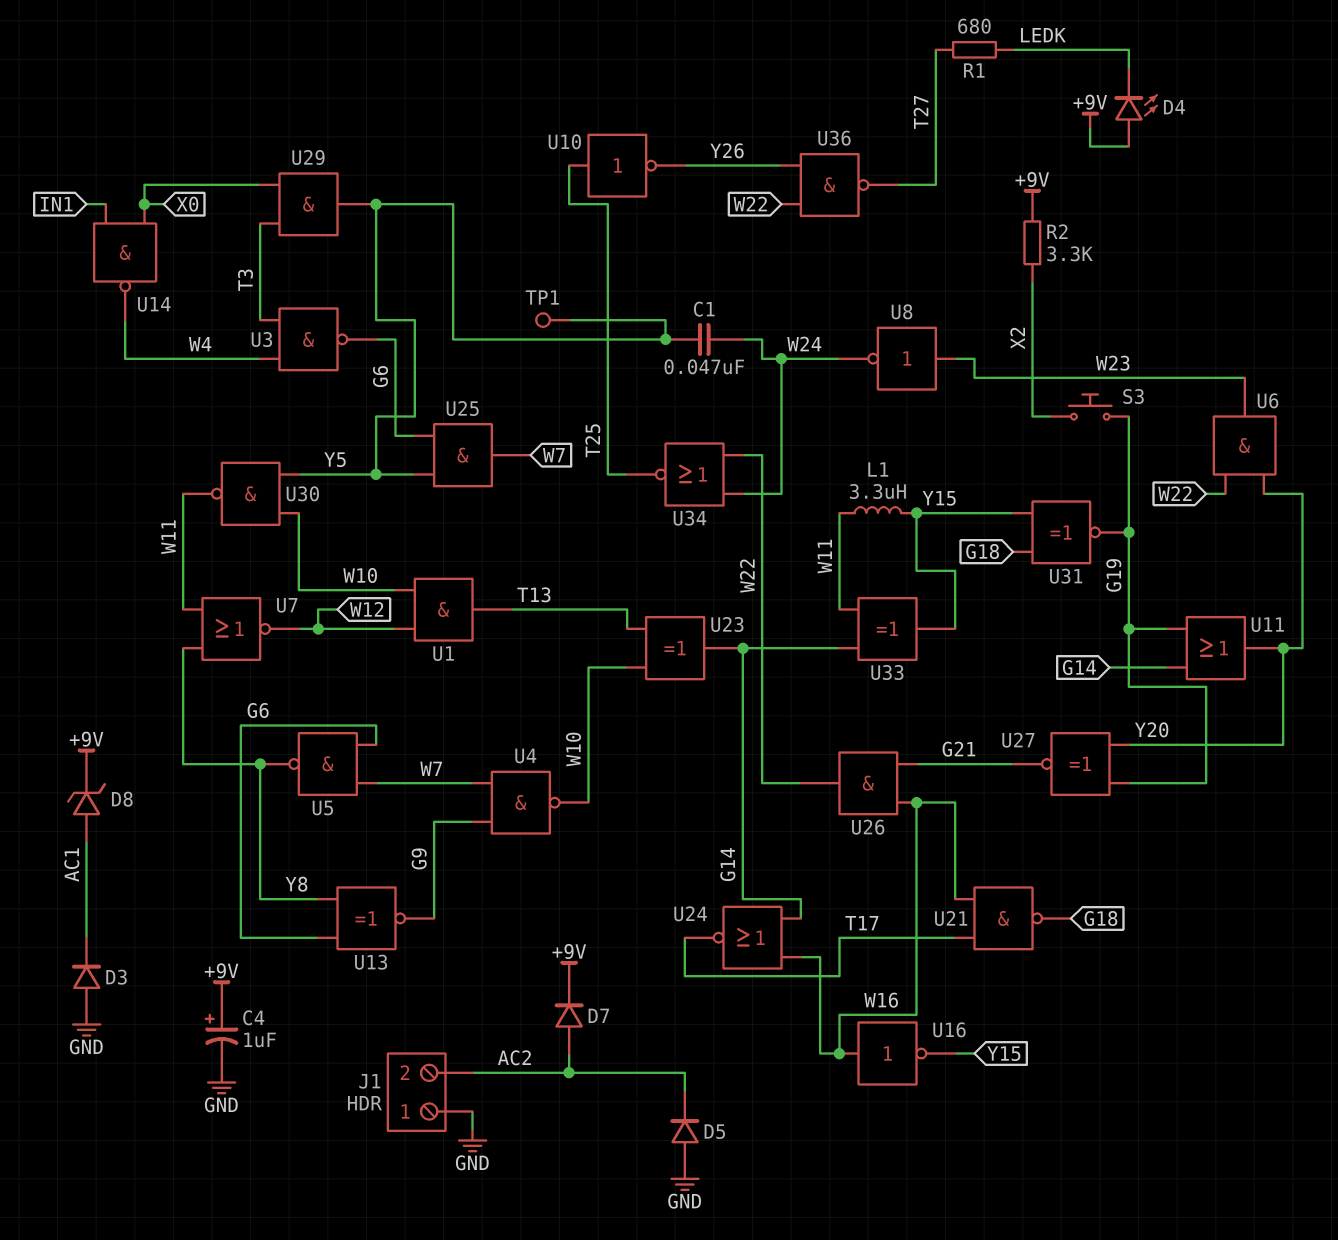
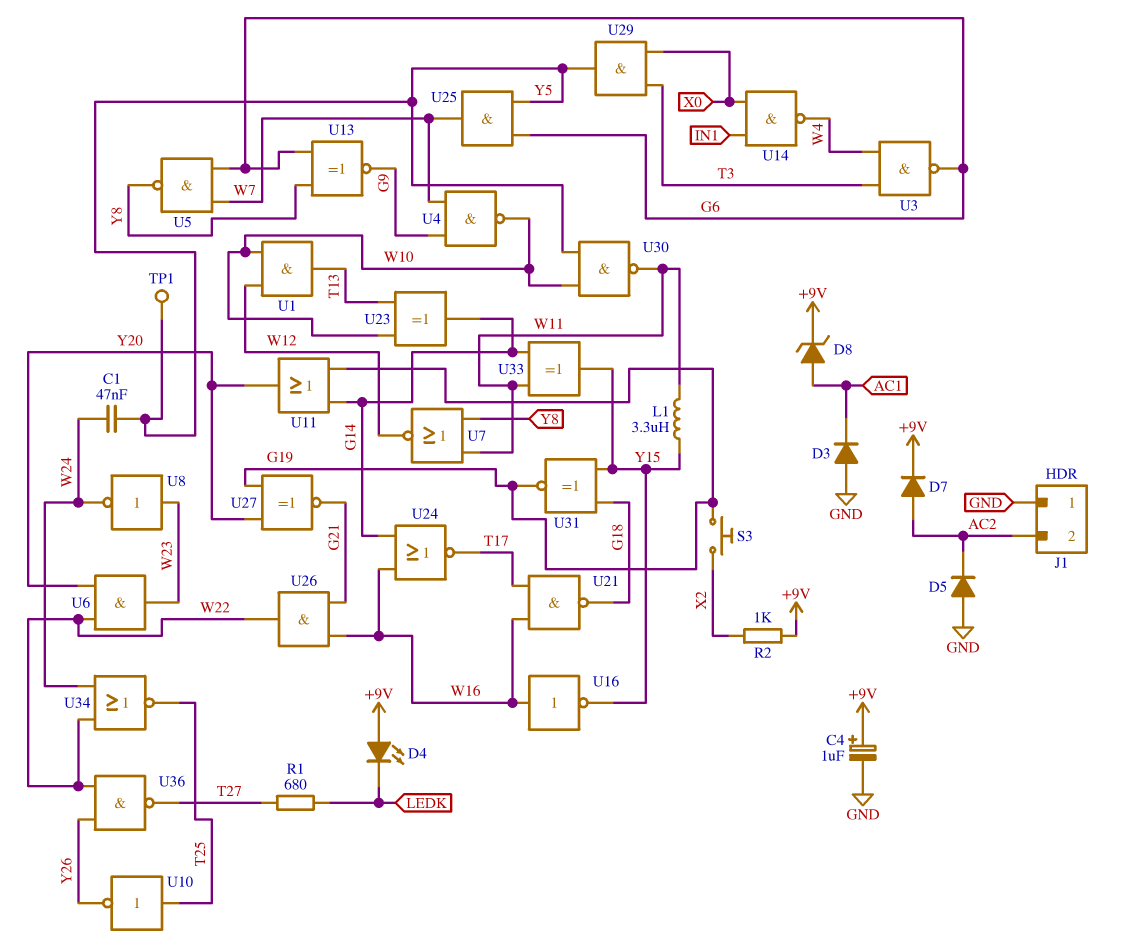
R2: 3.3k (+9V, X2) -> 1k (+9V, X2)

